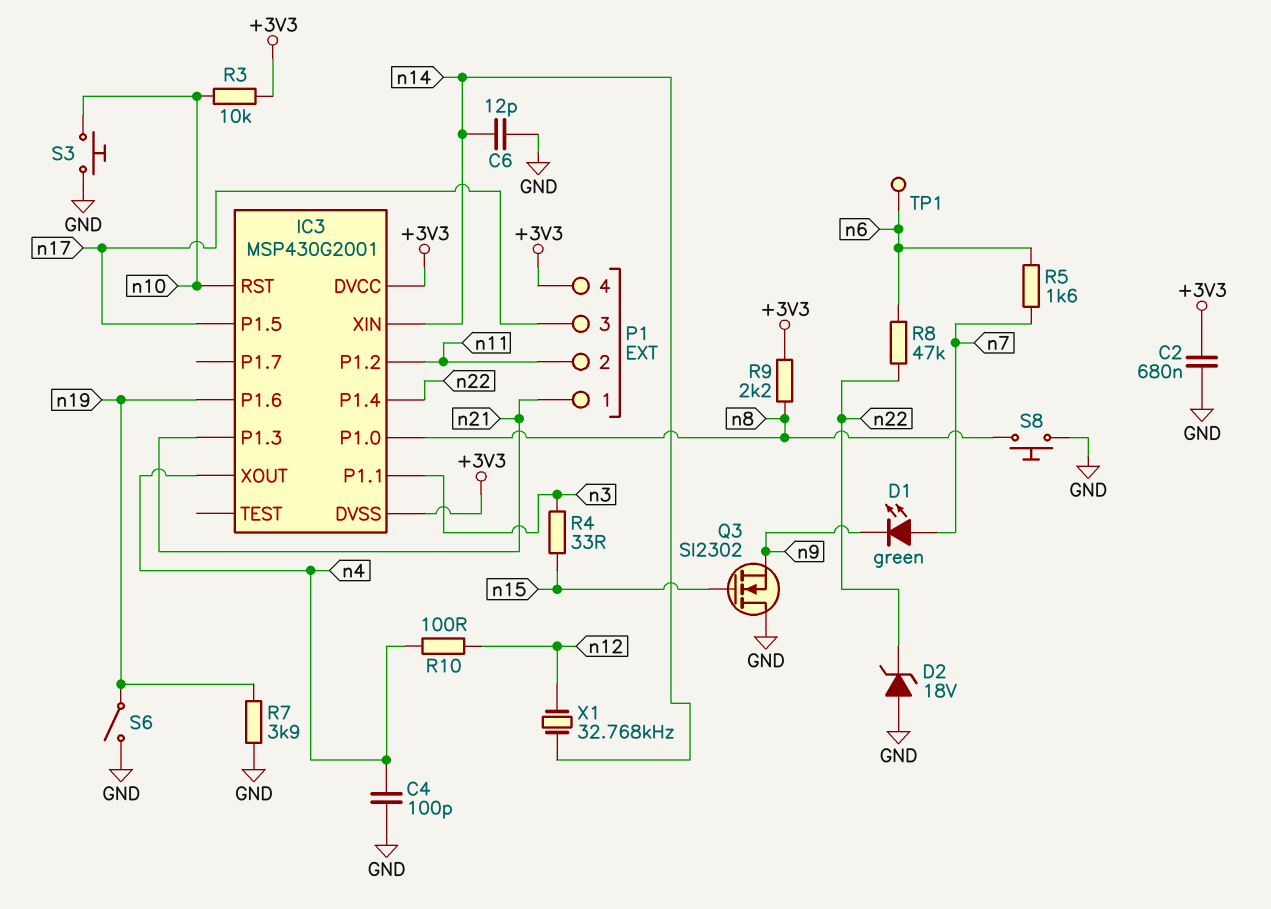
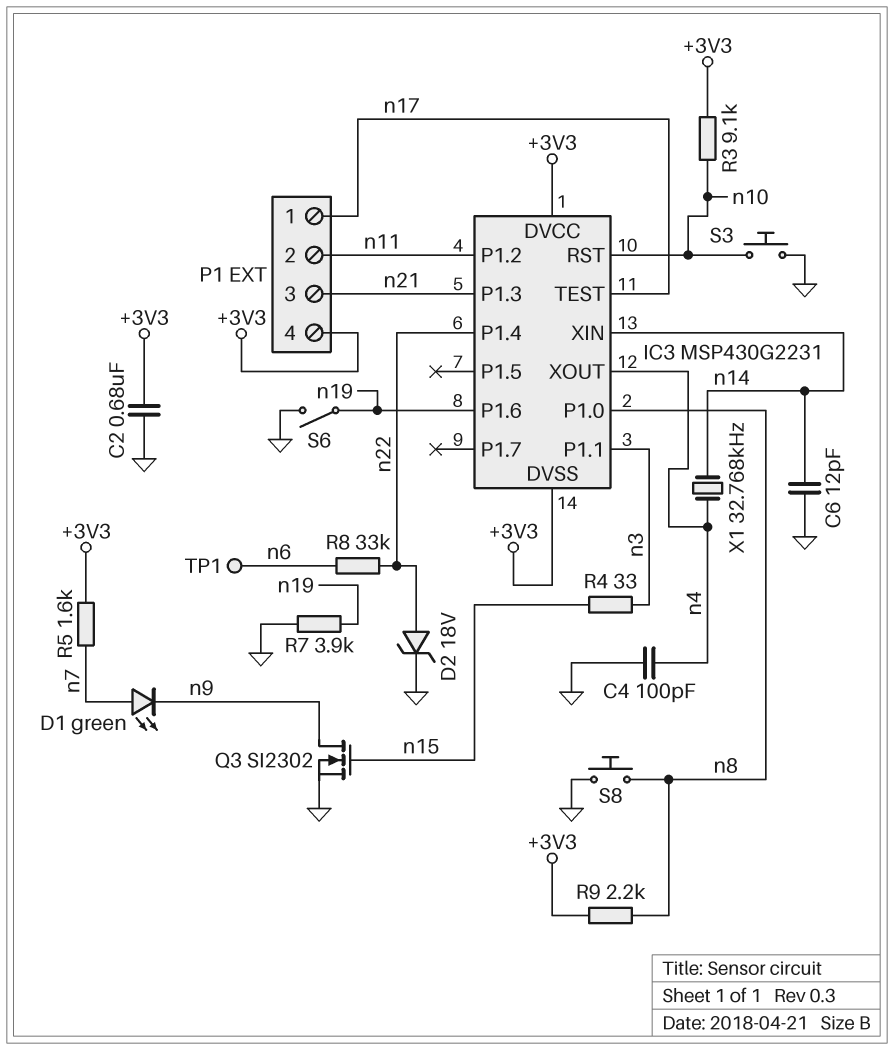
D2: zener 18V (A GND, K n22) -> zener 18V (A n22, K GND)
IC3: MSP430G2001 -> MSP430G2231
IC3 pin P1.5: n17 -> none
IC3 pin TEST: none -> n17
P1 pin 1: n21 -> n17
P1 pin 3: n17 -> n21
Q3: NMOS SI2302 (G n15, D GND, S n9) -> NMOS SI2302 (G n15, D n9, S GND)
R3: 10k (+3V3, n10) -> 9.1k (+3V3, n10)
R5: 1.6k (n6, n7) -> 1.6k (+3V3, n7)
R8: 47k (n6, n22) -> 33k (n6, n22)
R10: 100 (n4, n12) -> none
X1: 32.768kHz (n12, n14) -> 32.768kHz (n4, n14)

